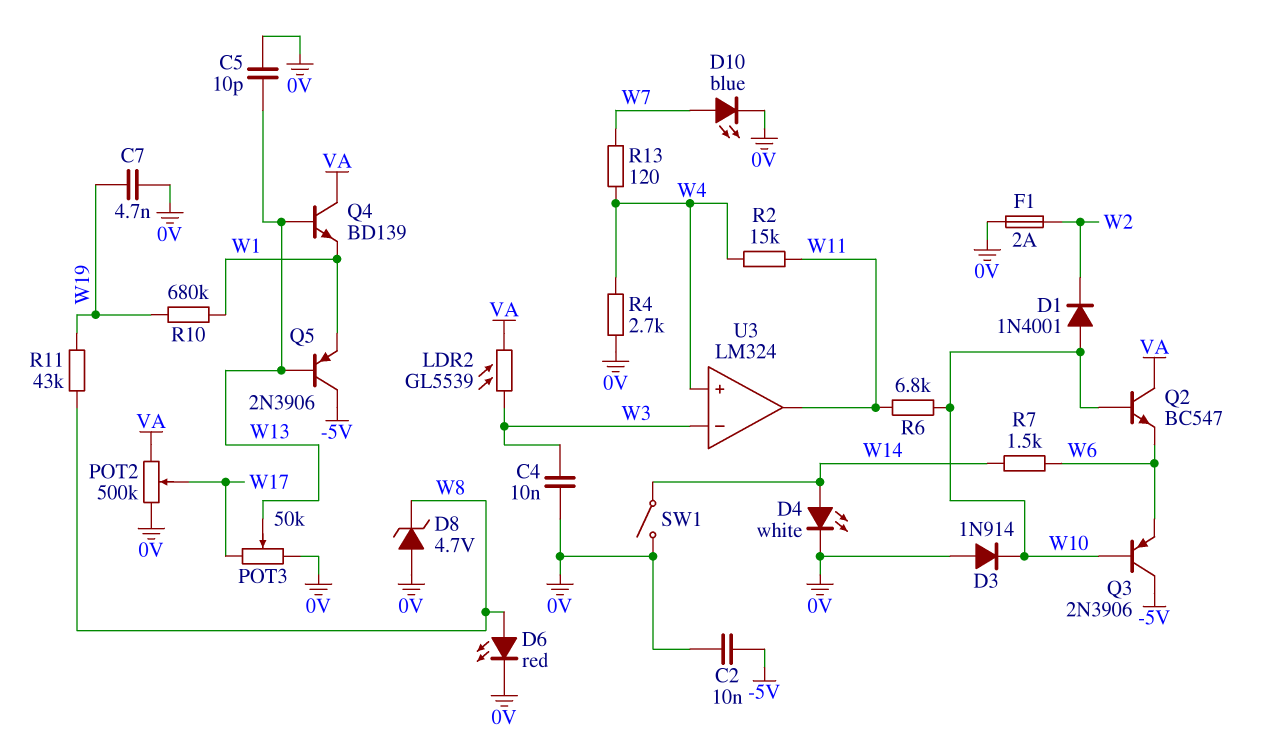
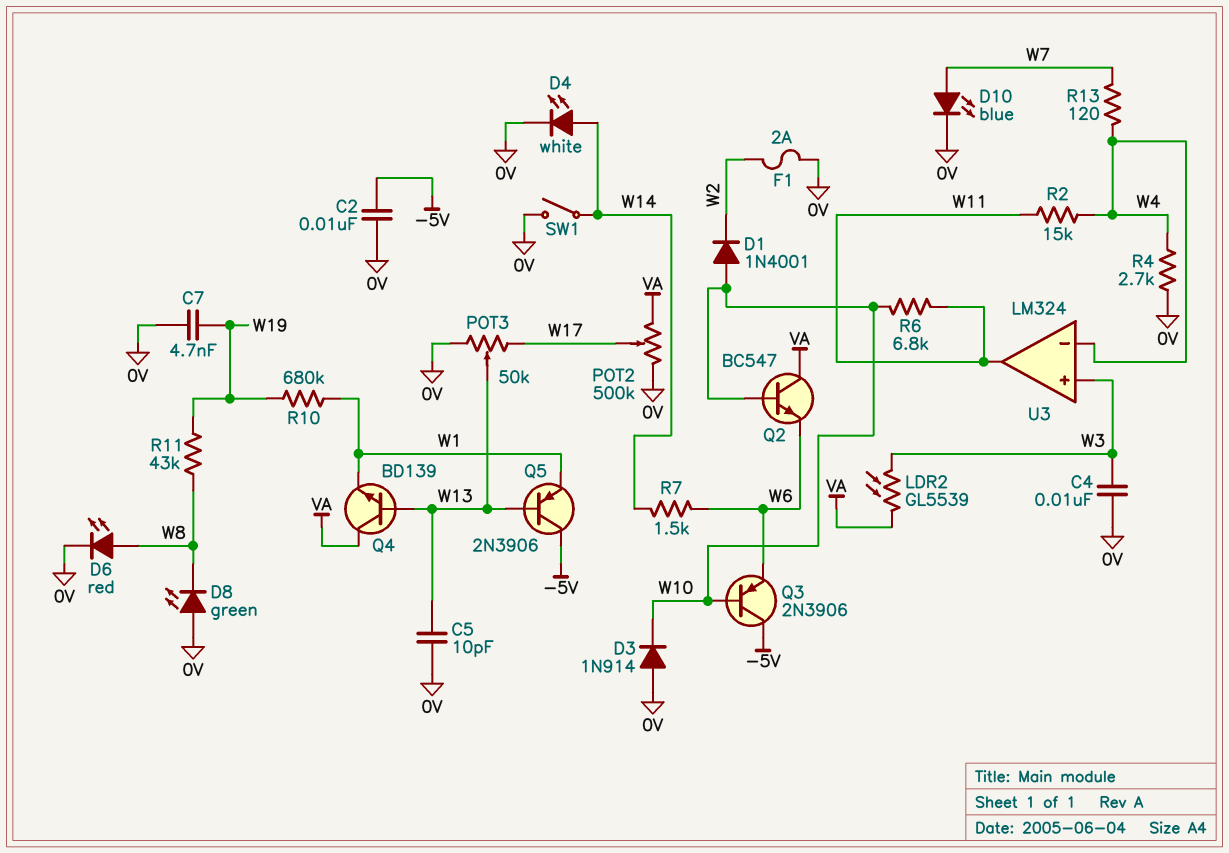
D8: zener 4.7V (A 0V, K W8) -> LED green (A 0V, K W8)
U3 pin in+: W4 -> W3
U3 pin in-: W3 -> W4

